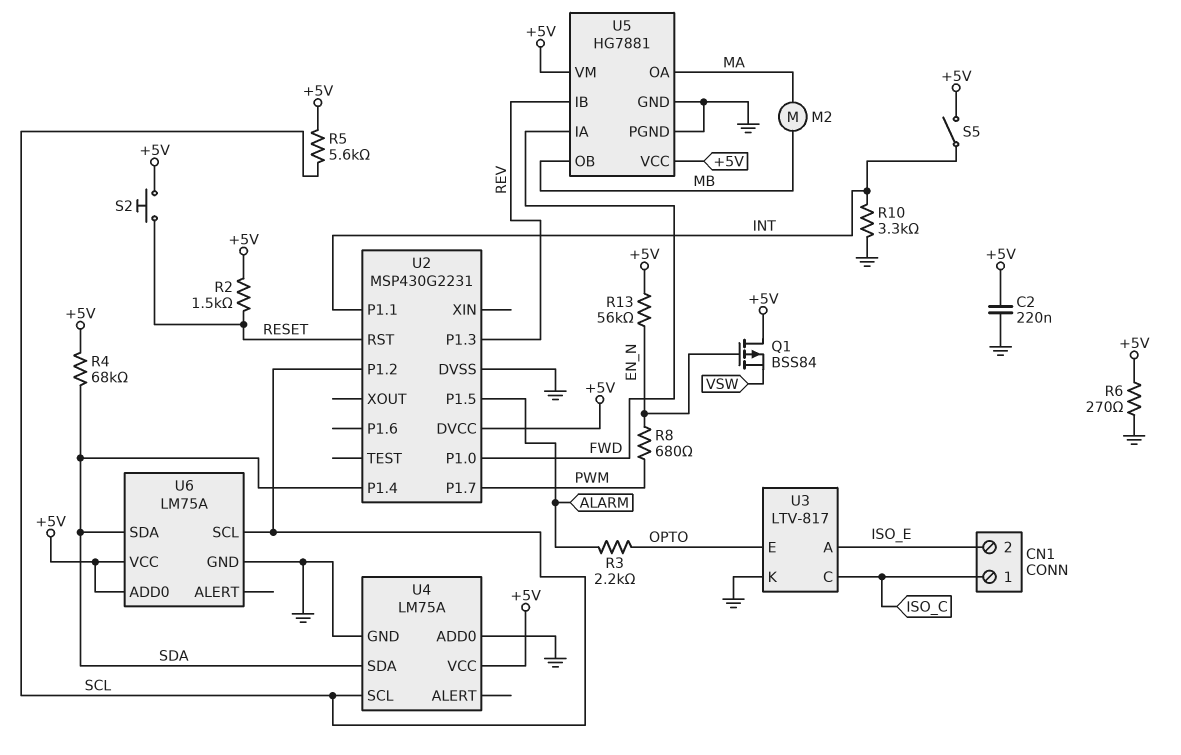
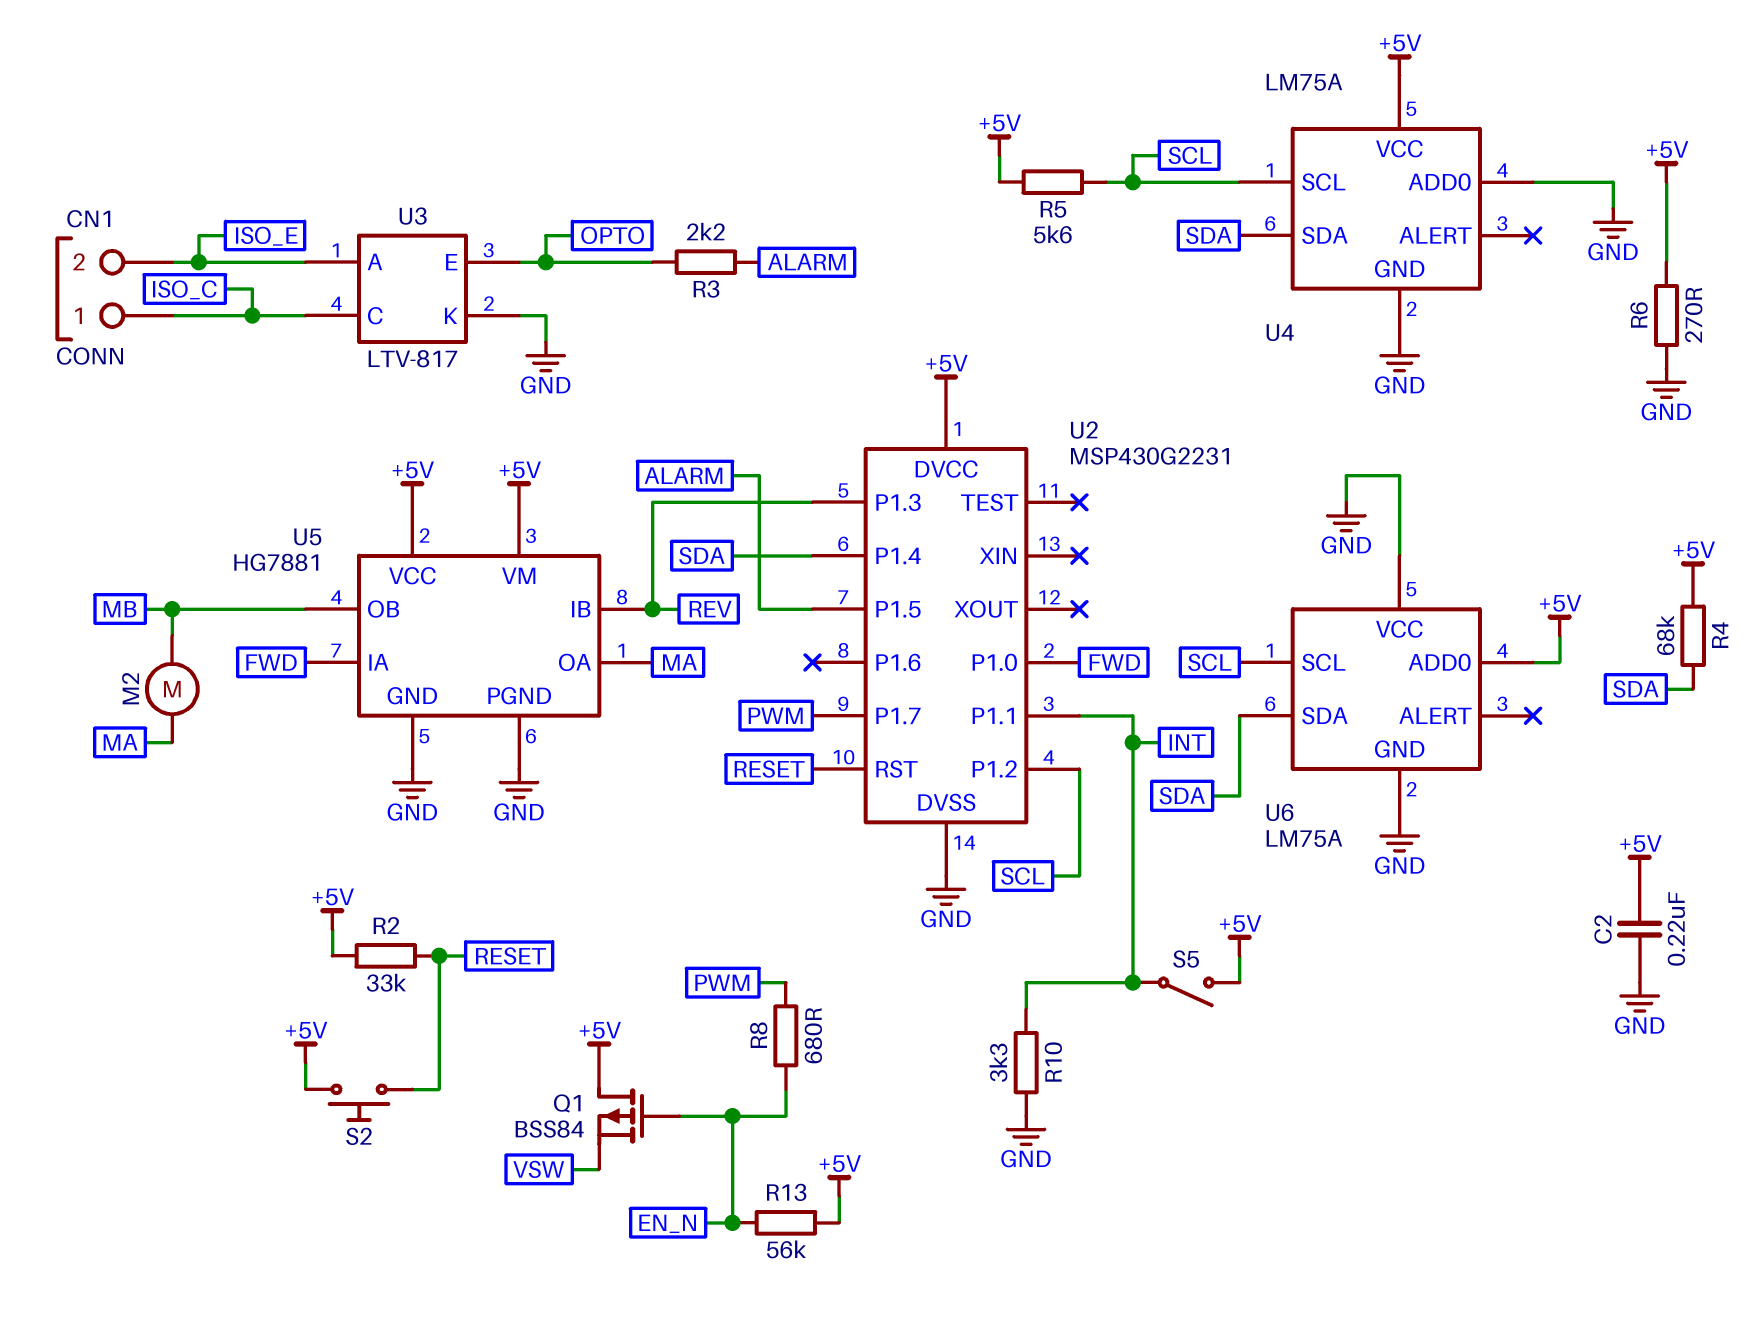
R2: 1.5k (+5V, RESET) -> 33k (+5V, RESET)
U6 pin VCC: +5V -> GND

